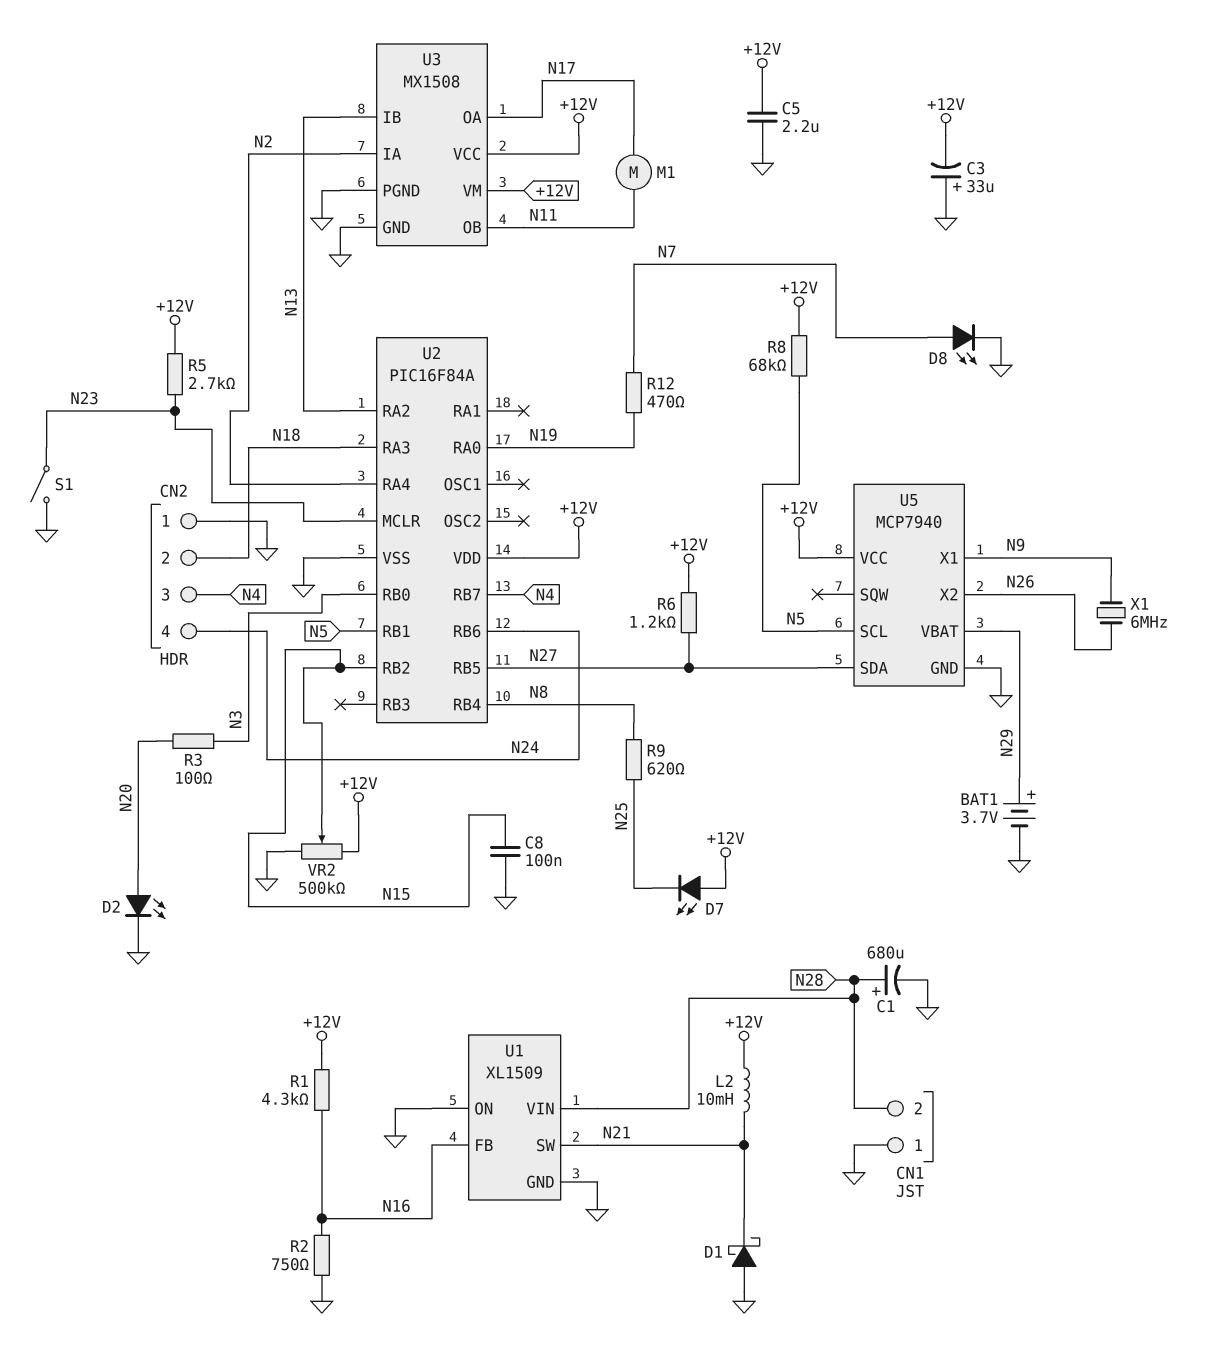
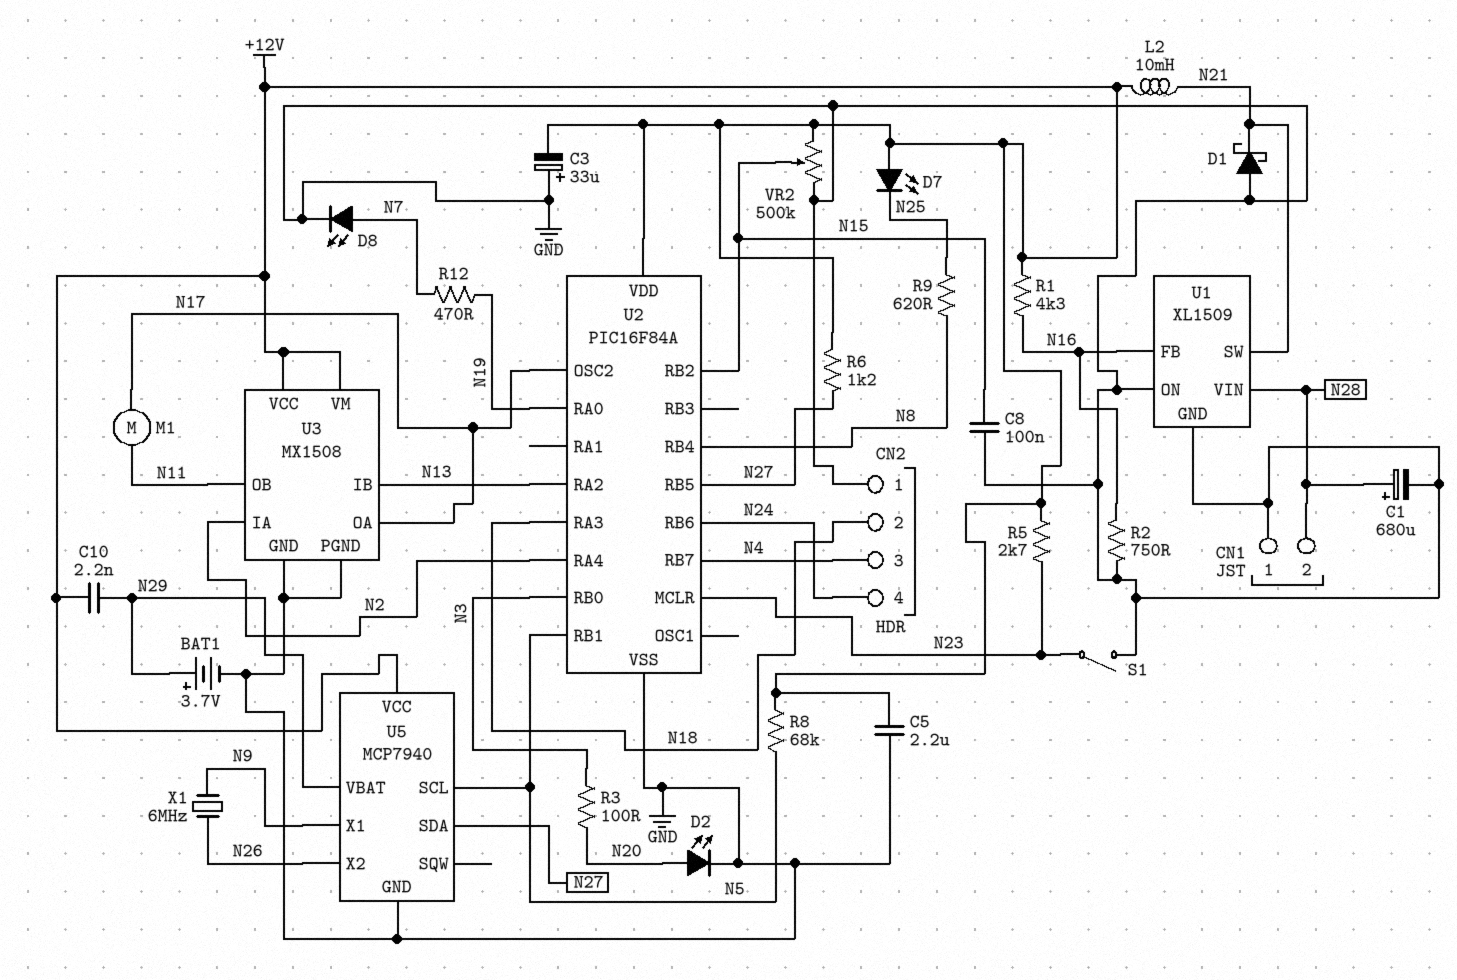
C10: none -> 2.2nF (+12V, N29)
U2 pin OSC2: none -> N17

